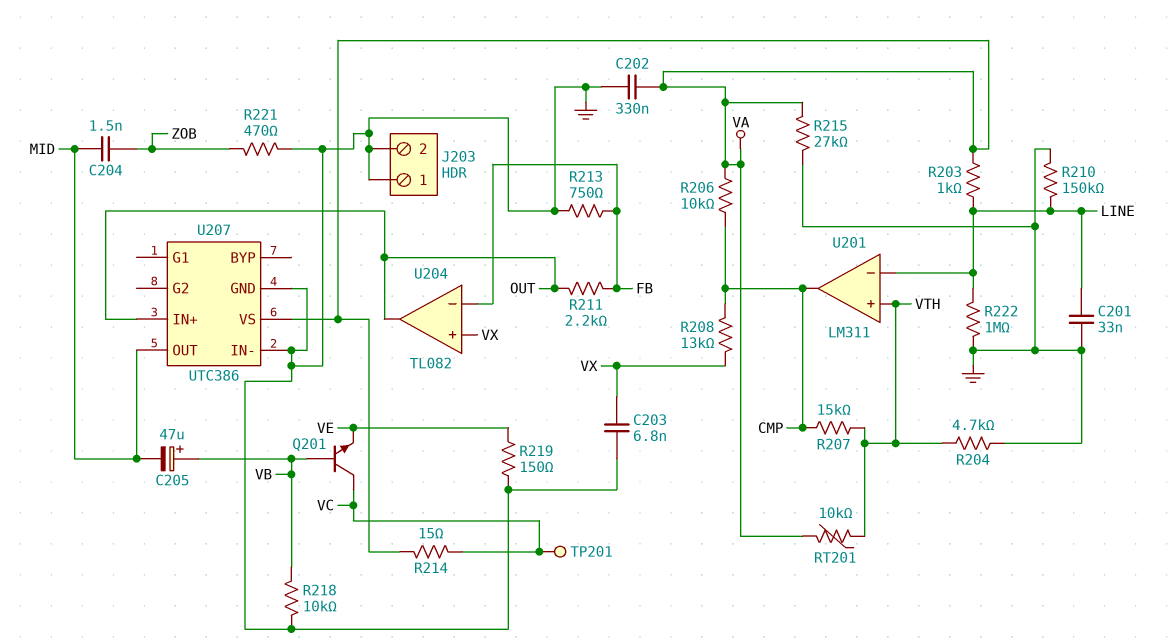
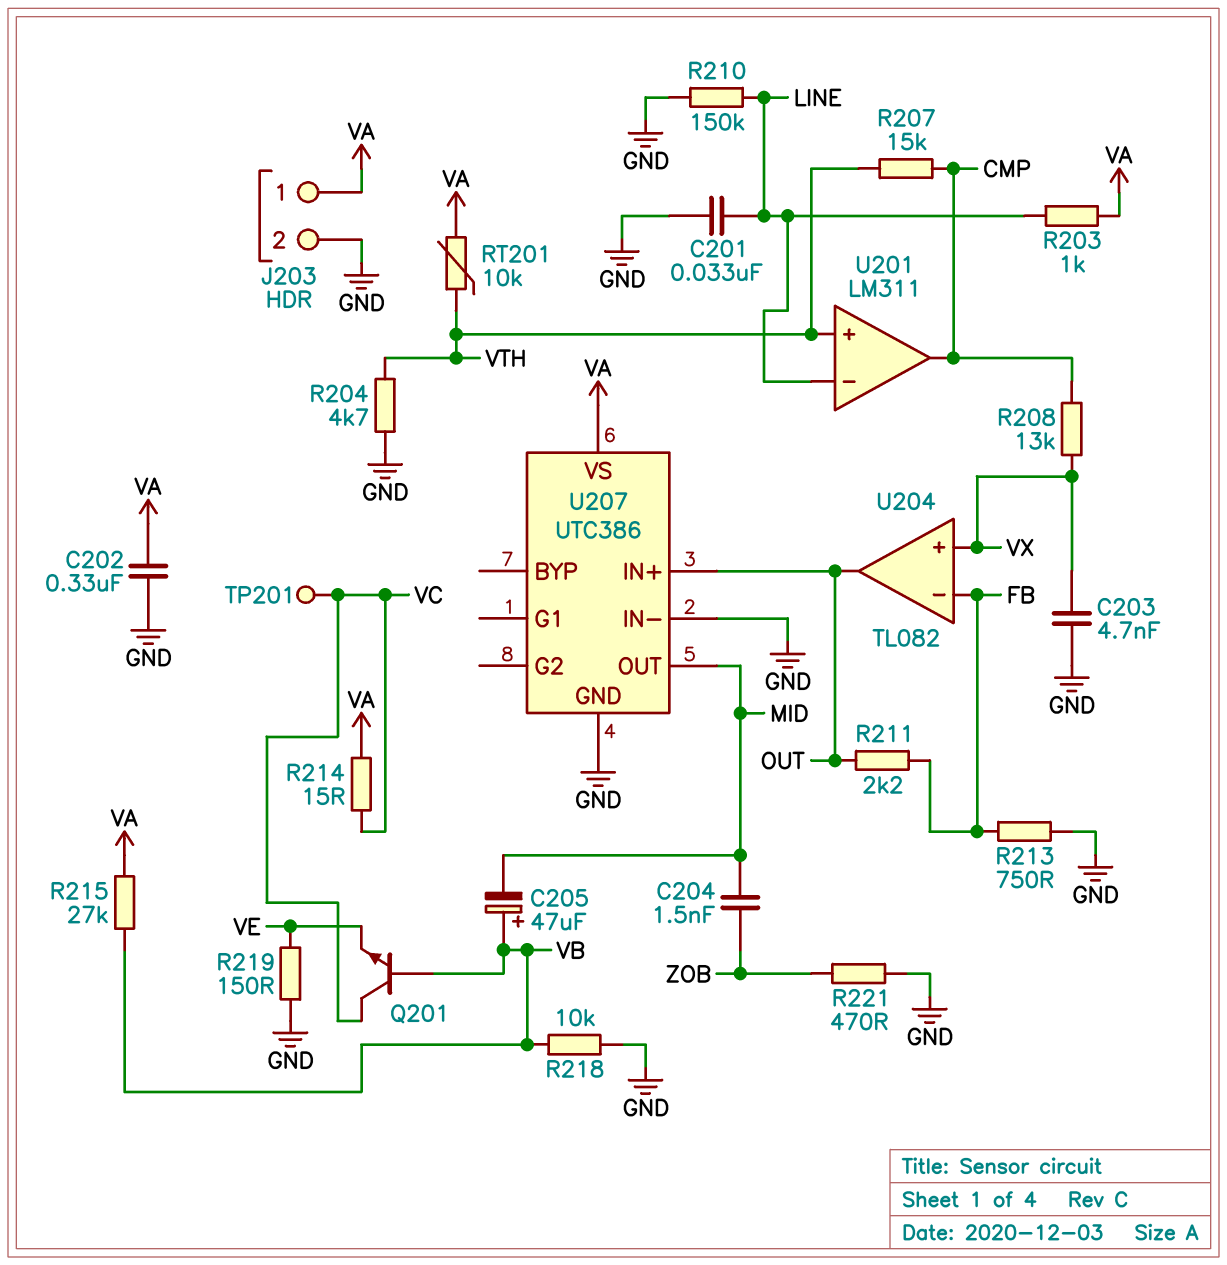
C203: 6.8nF (GND, VX) -> 4.7nF (GND, VX)
J203 pin 1: GND -> VA
R206: 10k (CMP, VA) -> none
R215: 27k (GND, VA) -> 27k (VA, VB)
R222: 1M (GND, LINE) -> none

